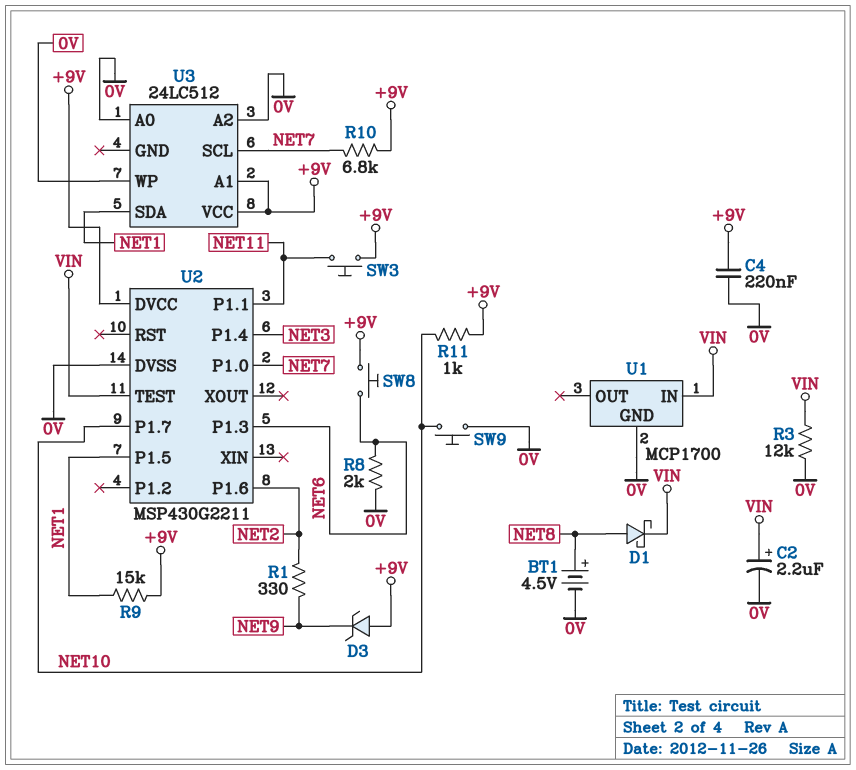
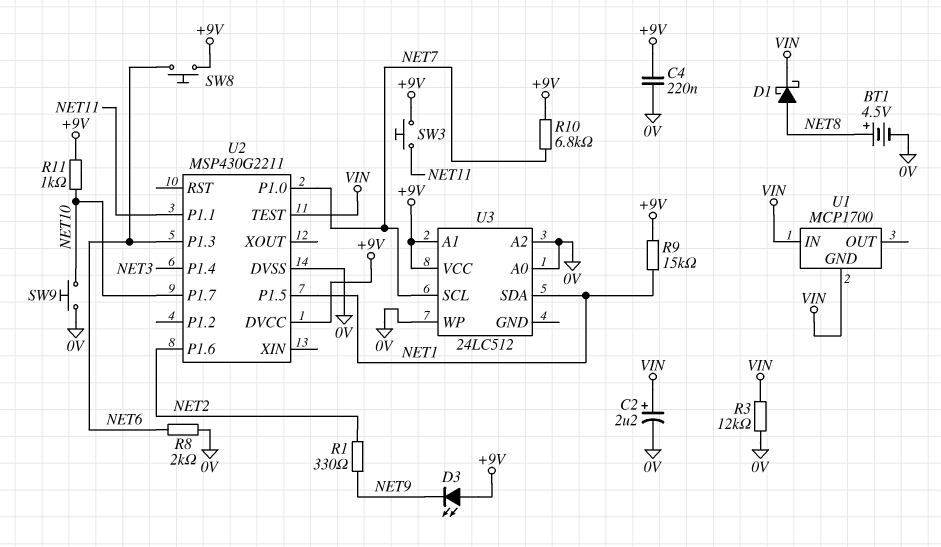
D3: zener (A +9V, K NET9) -> LED (A +9V, K NET9)
U1 pin GND: 0V -> VIN

